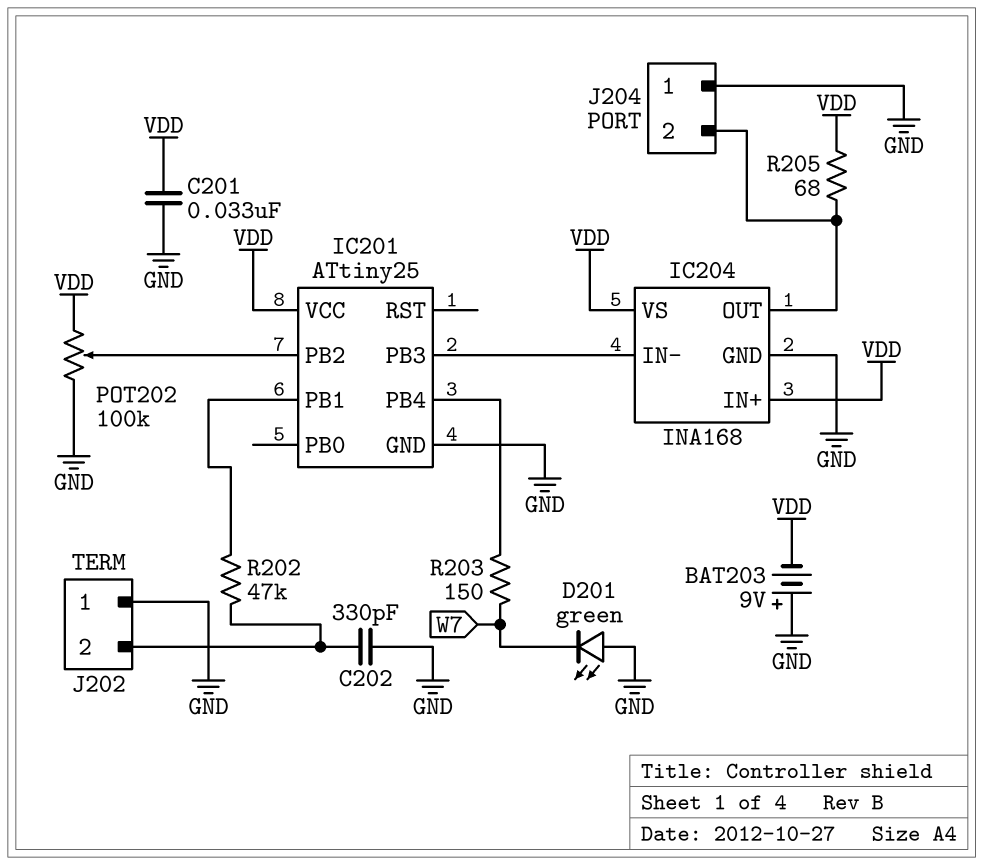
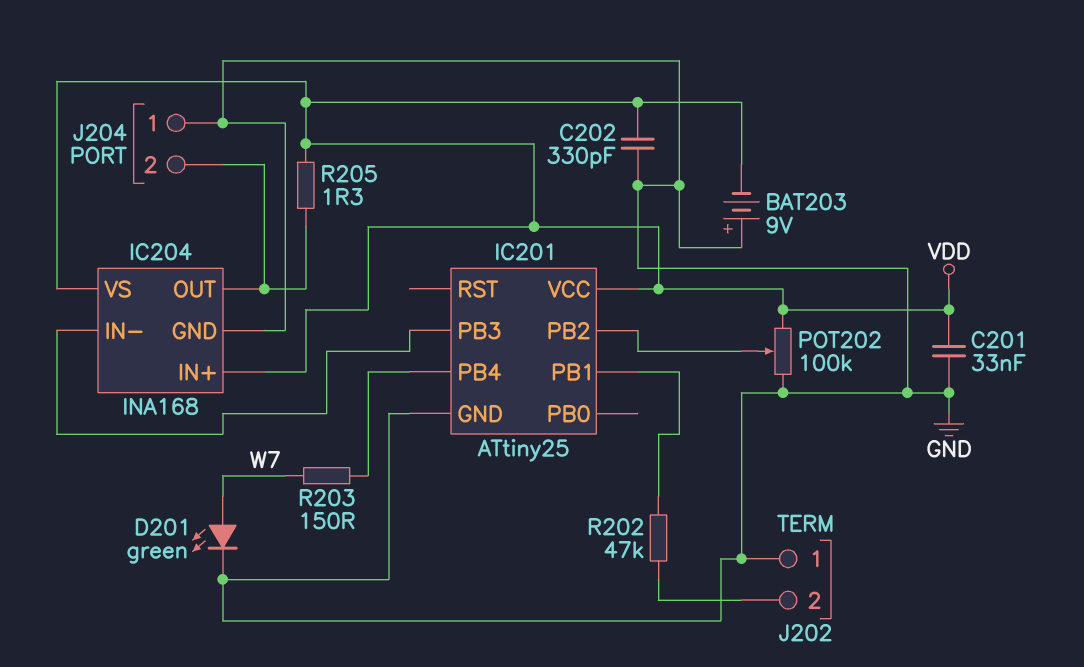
C202: 330pF (GND, J202/2) -> 330pF (GND, VDD)
D201: LED green (A GND, K W7) -> LED green (A W7, K GND)
R205: 68 (IC204/OUT, VDD) -> 1.3 (IC204/OUT, VDD)

